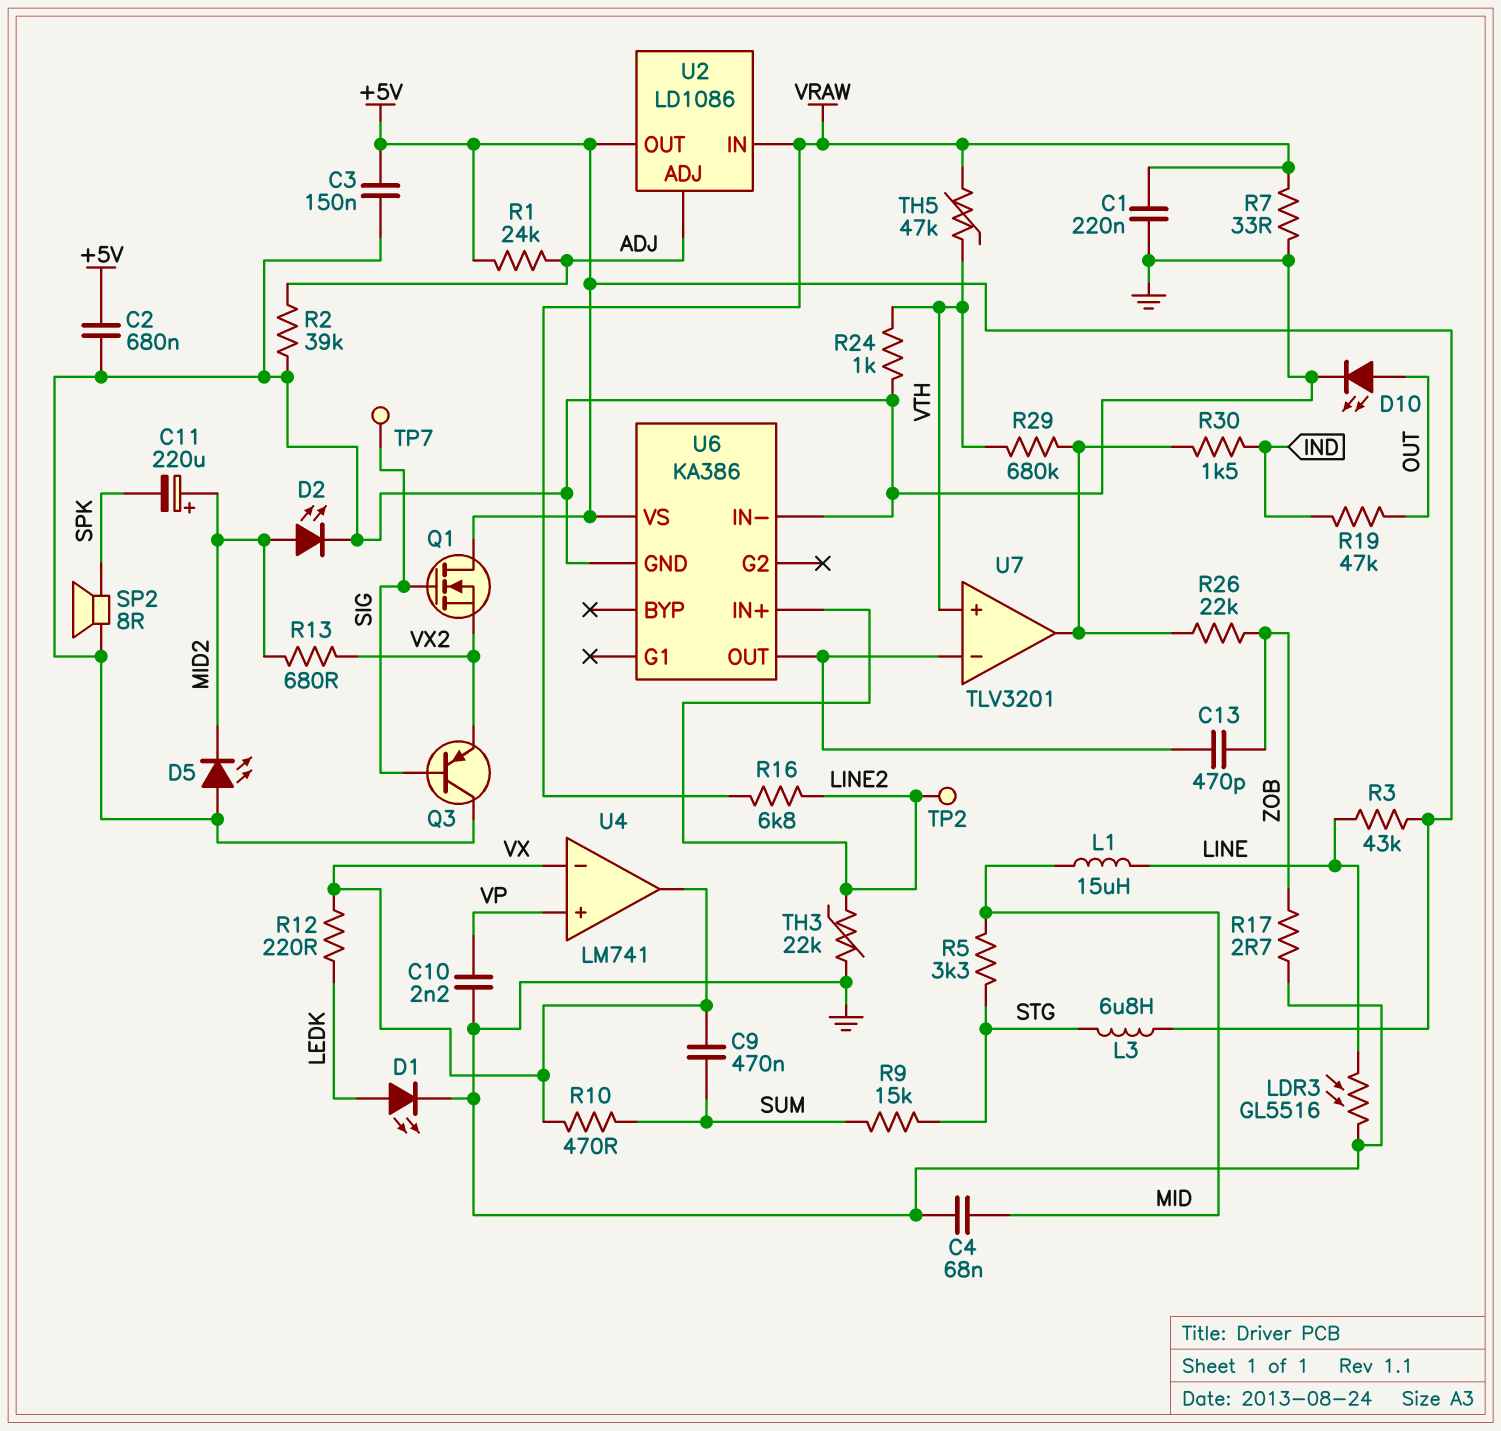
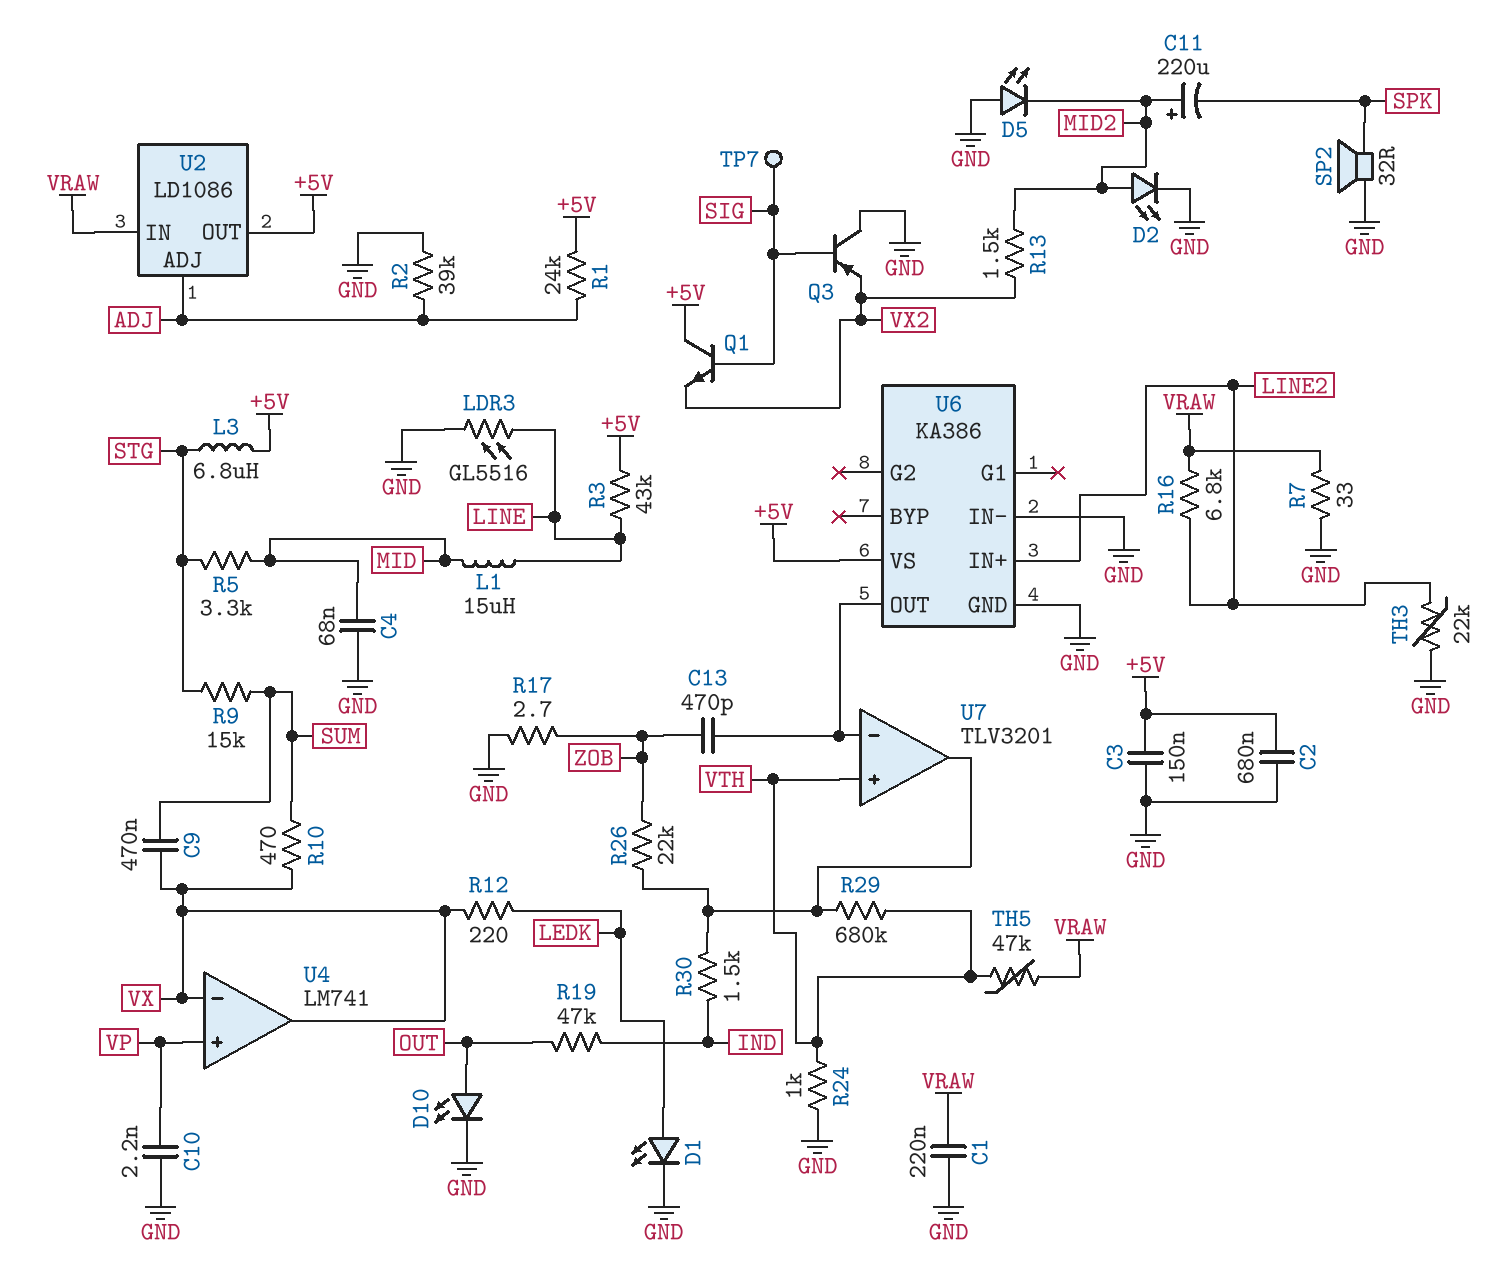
Q1: NMOS (G SIG, D +5V, S VX2) -> NPN (B SIG, C +5V, E VX2)
R13: 680 (MID2, VX2) -> 1.5k (MID2, VX2)
SP2: speaker 8R (GND, SPK) -> speaker 32R (GND, SPK)
TP2: test point (LINE2) -> none

